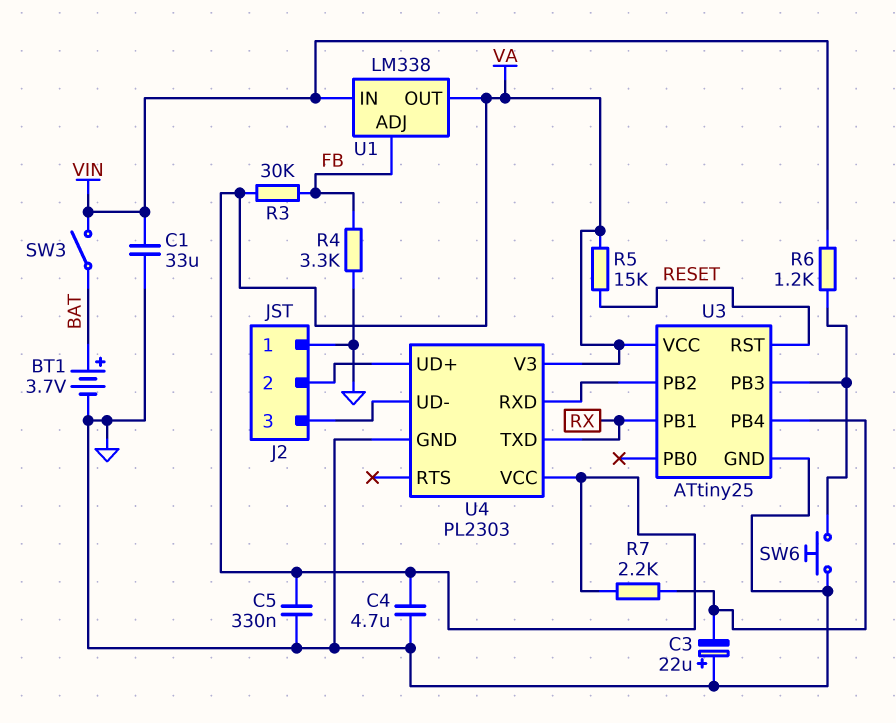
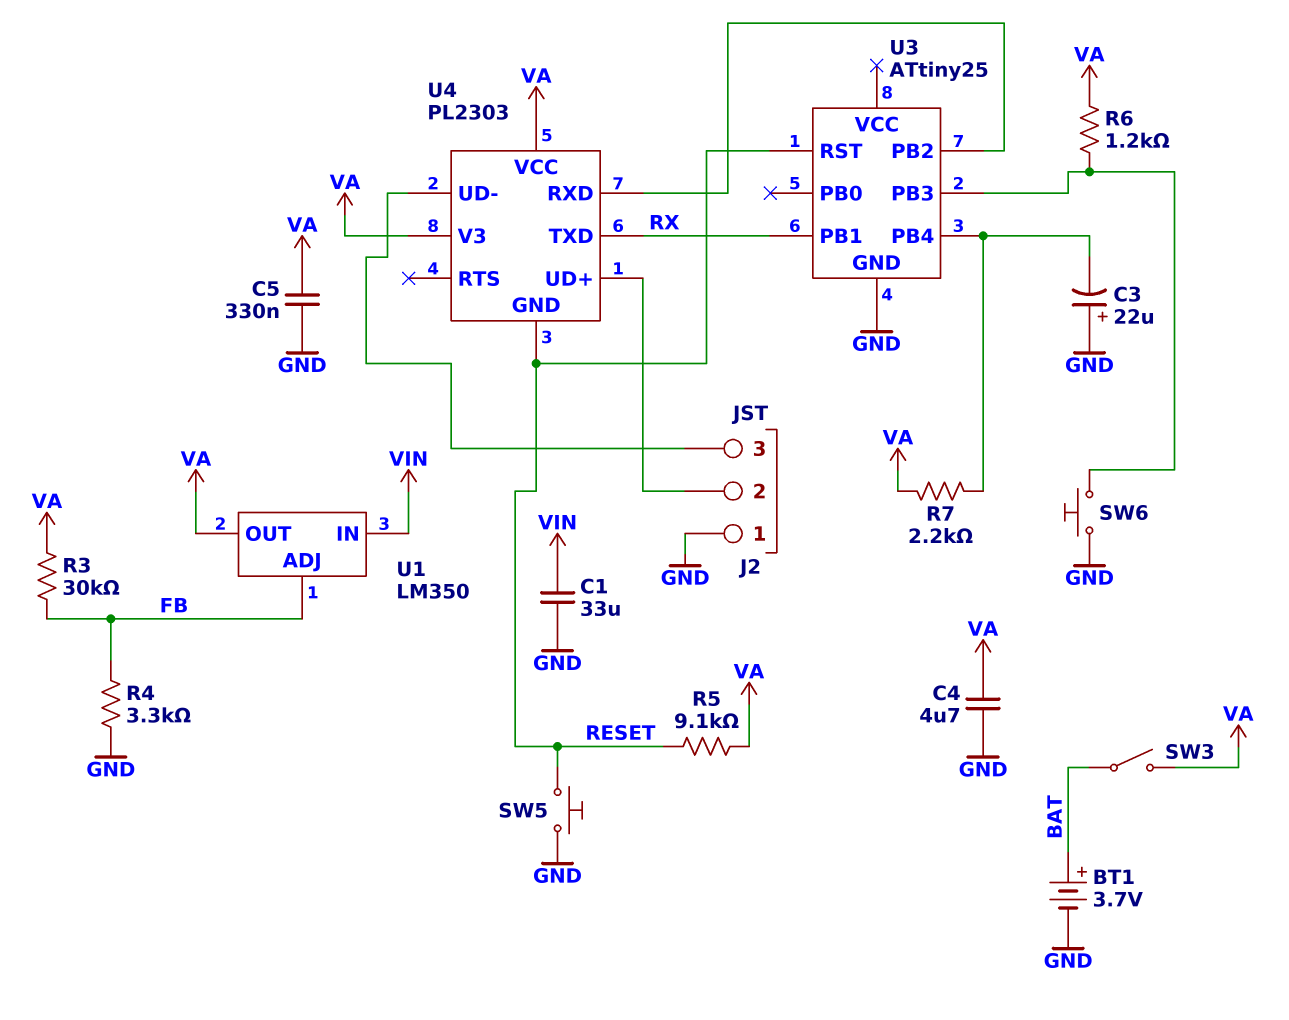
R5: 15k (RESET, VA) -> 9.1k (RESET, VA)
R6: 1.2k (U3/PB3, VIN) -> 1.2k (U3/PB3, VA)
SW3: switch (BAT, VIN) -> switch (BAT, VA)
SW5: none -> button (GND, RESET)
U1: LM338 -> LM350
U3 pin VCC: VA -> none
U4 pin GND: GND -> RESET

